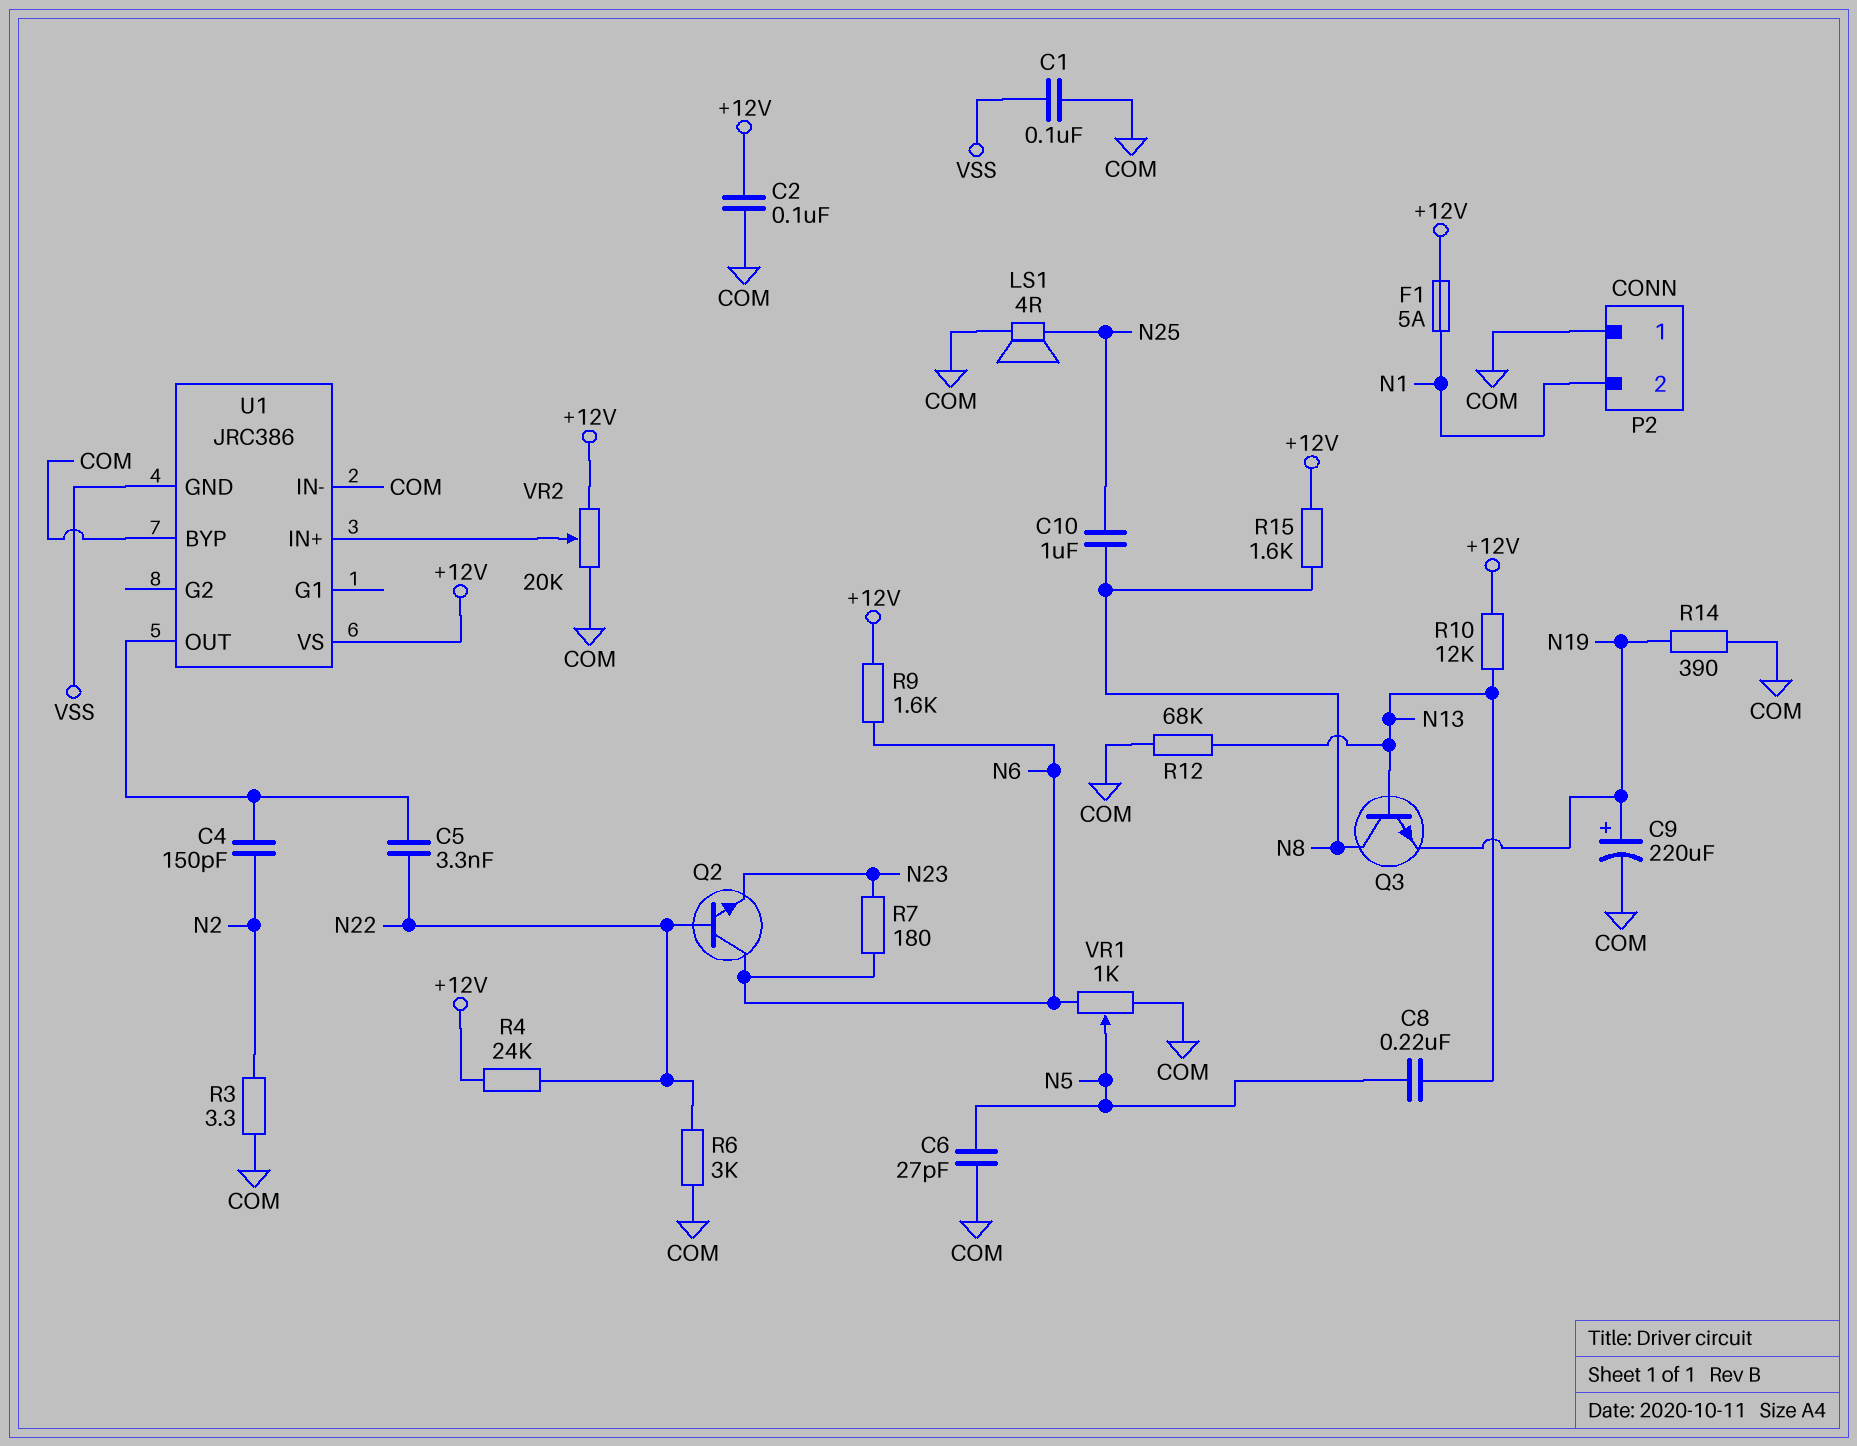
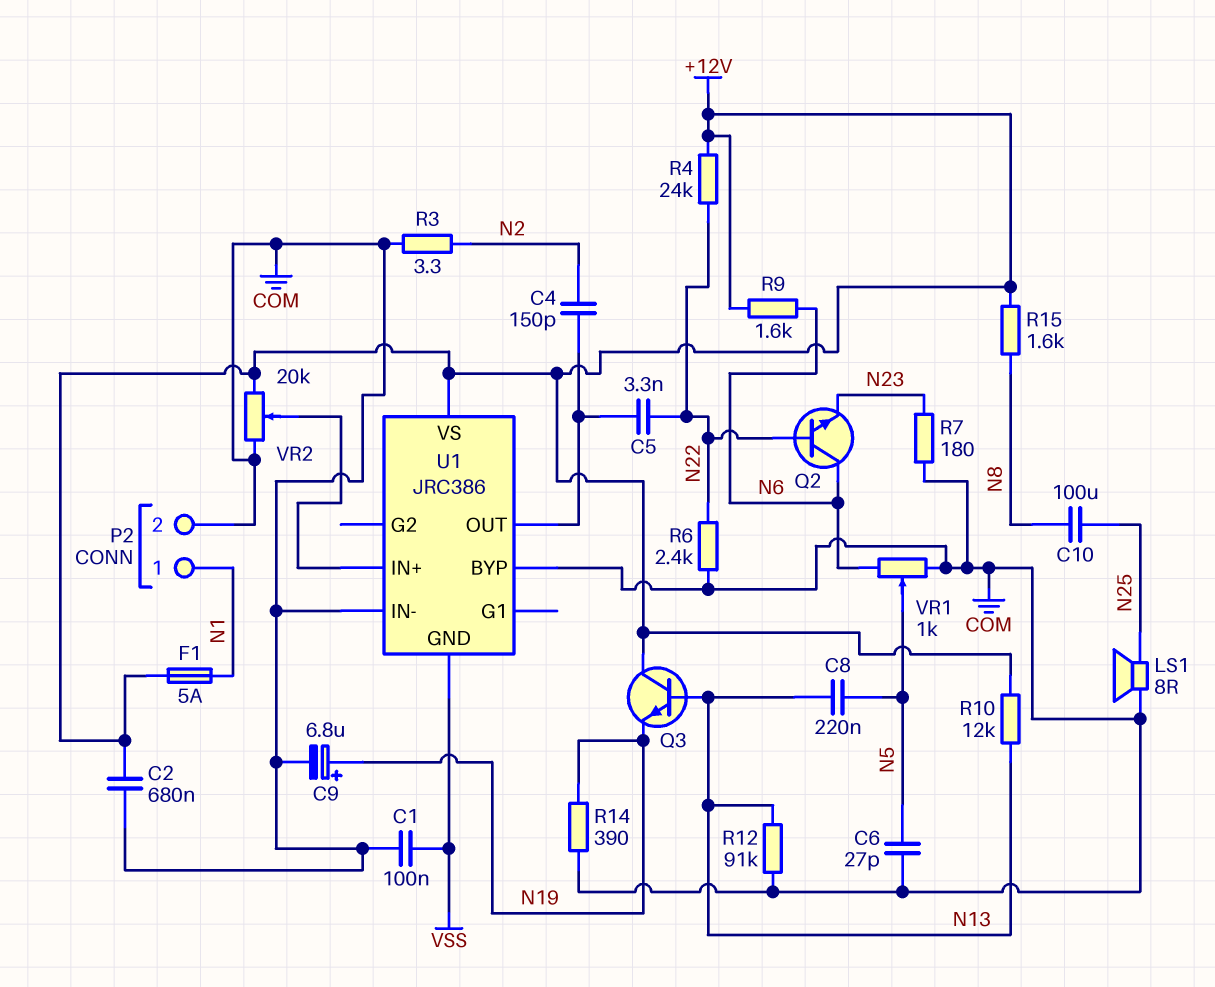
C2: 100nF (+12V, COM) -> 680nF (+12V, COM)
C9: 220uF (plus N19, minus COM) -> 6.8uF (plus N19, minus COM)
C10: 1uF (N8, N25) -> 100uF (N8, N25)
LS1: speaker 4R (COM, N25) -> speaker 8R (COM, N25)
P2 pin 1: COM -> N1
P2 pin 2: N1 -> COM
Q3: NPN (B N13, C N8, E N19) -> NPN (B N13, C +12V, E N19)
R6: 3k (COM, N22) -> 2.4k (COM, N22)
R7: 180 (N6, N23) -> 180 (COM, N23)
R12: 68k (COM, N13) -> 91k (COM, N13)

